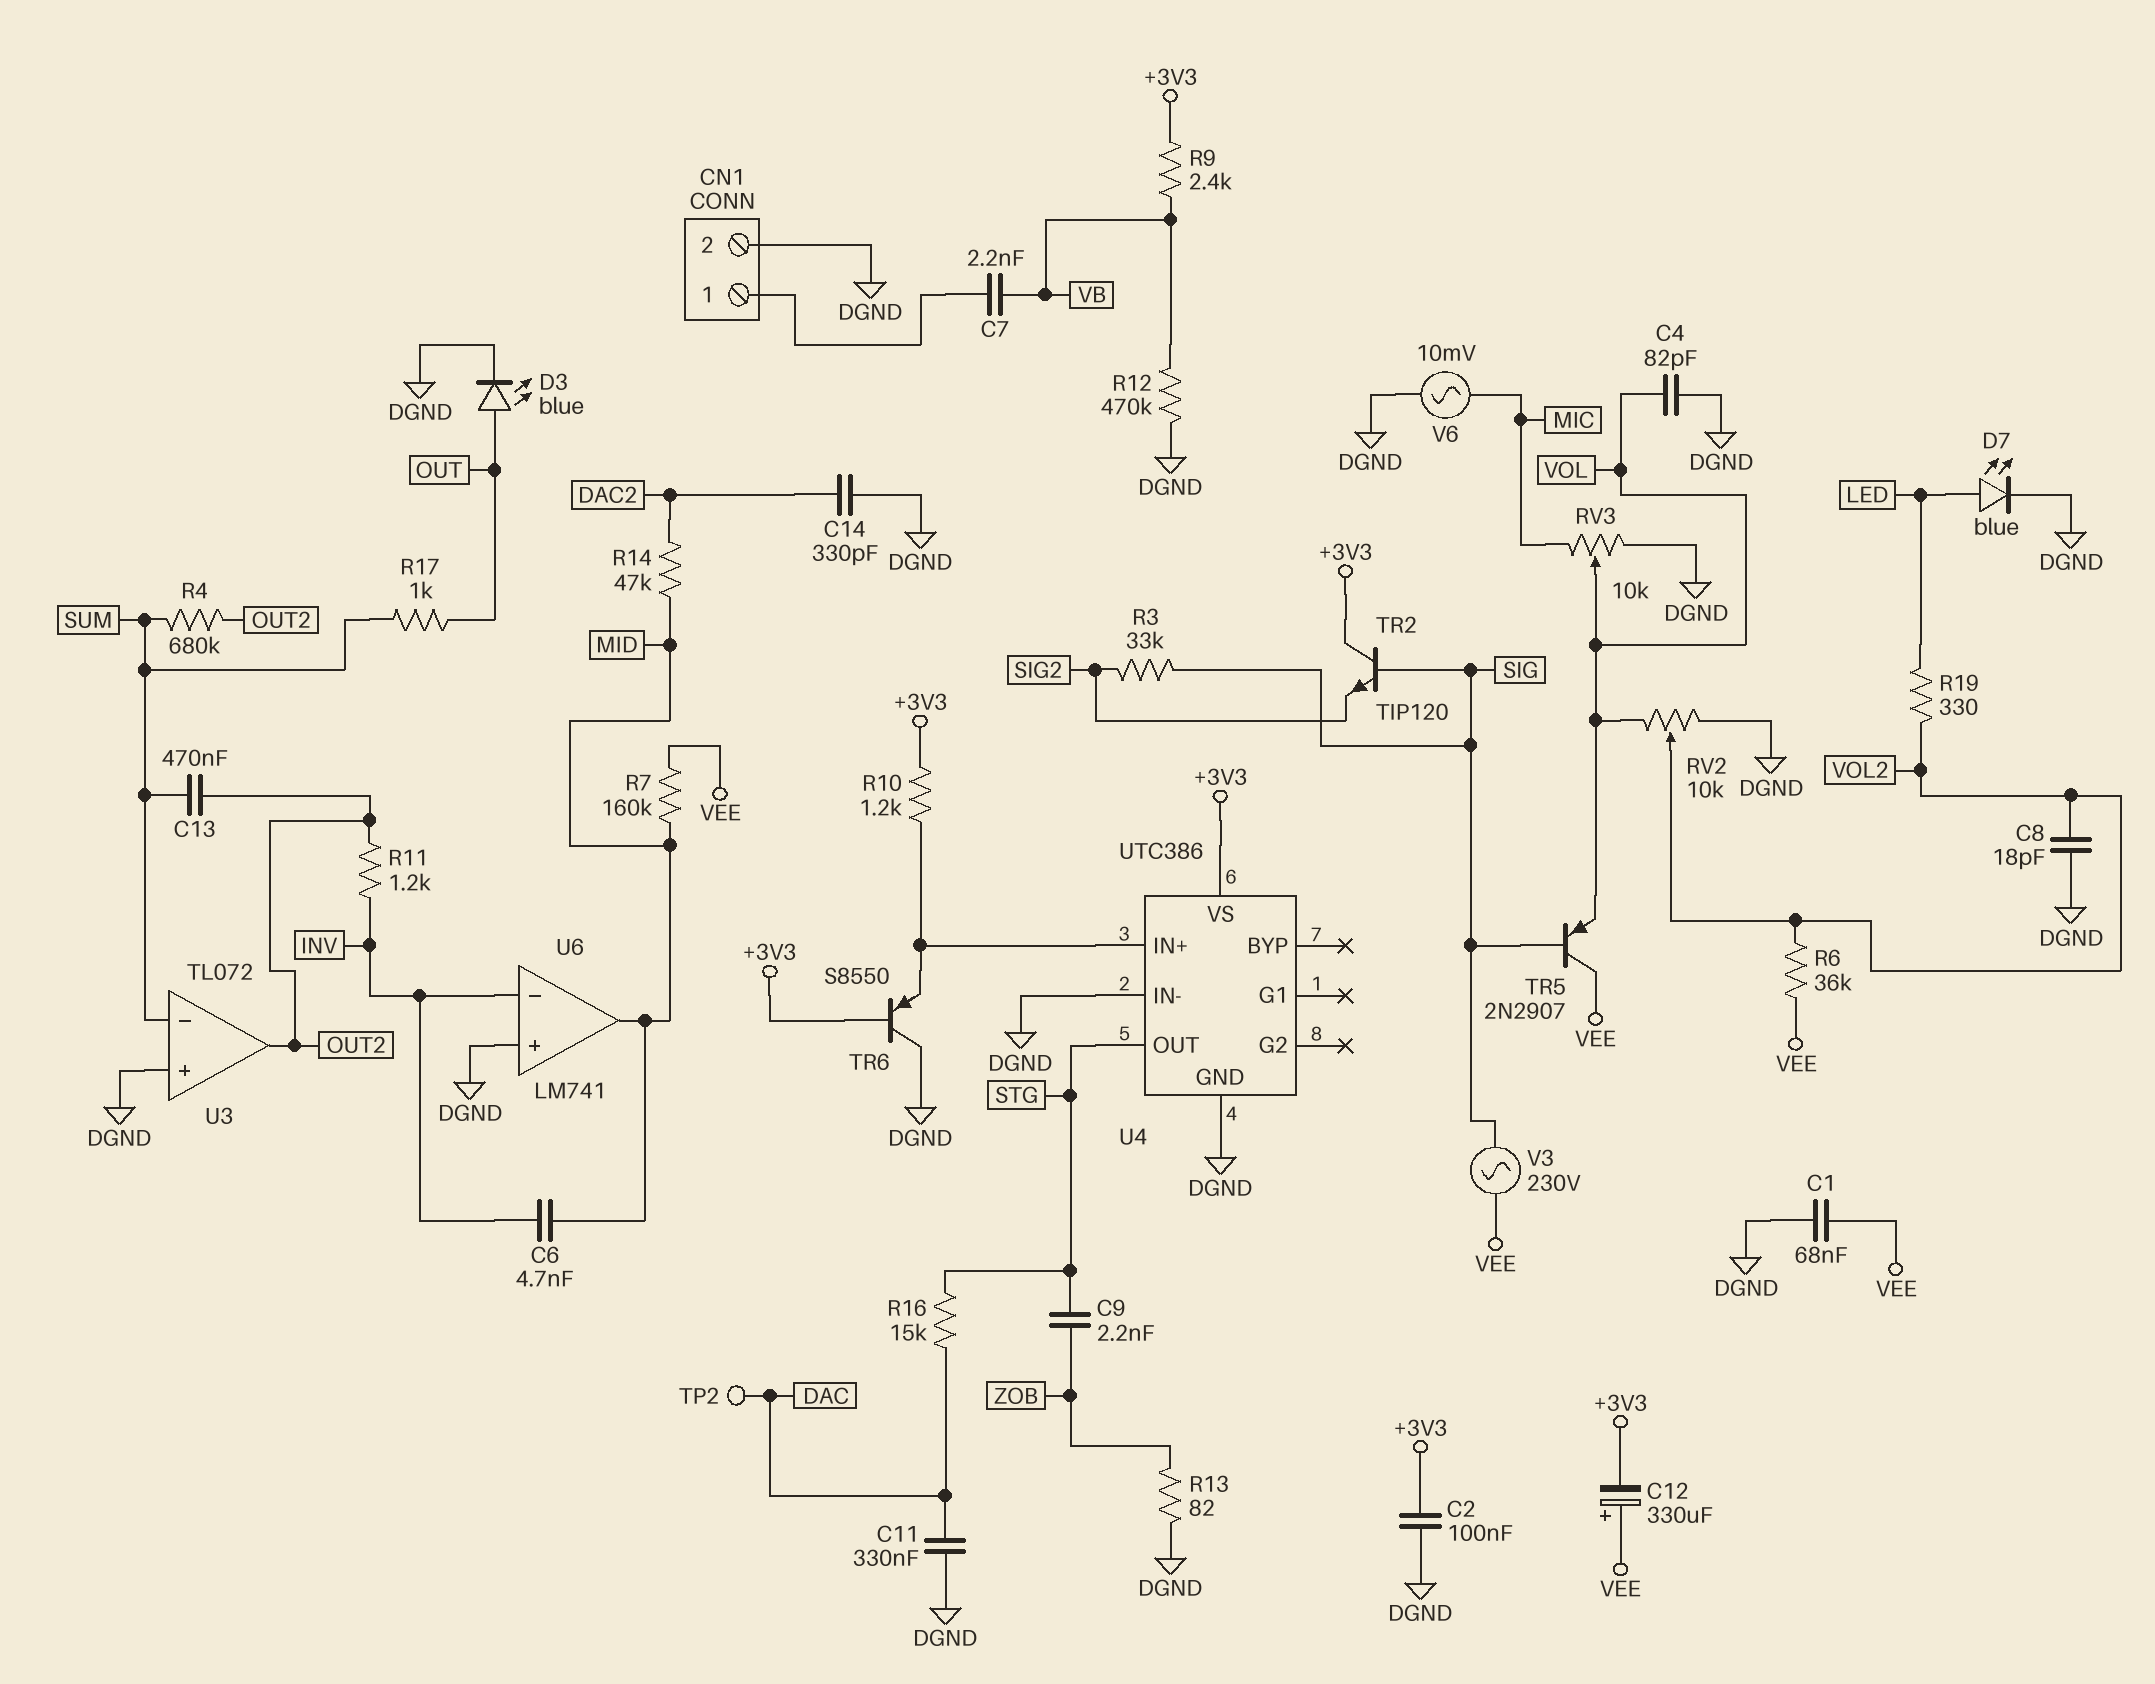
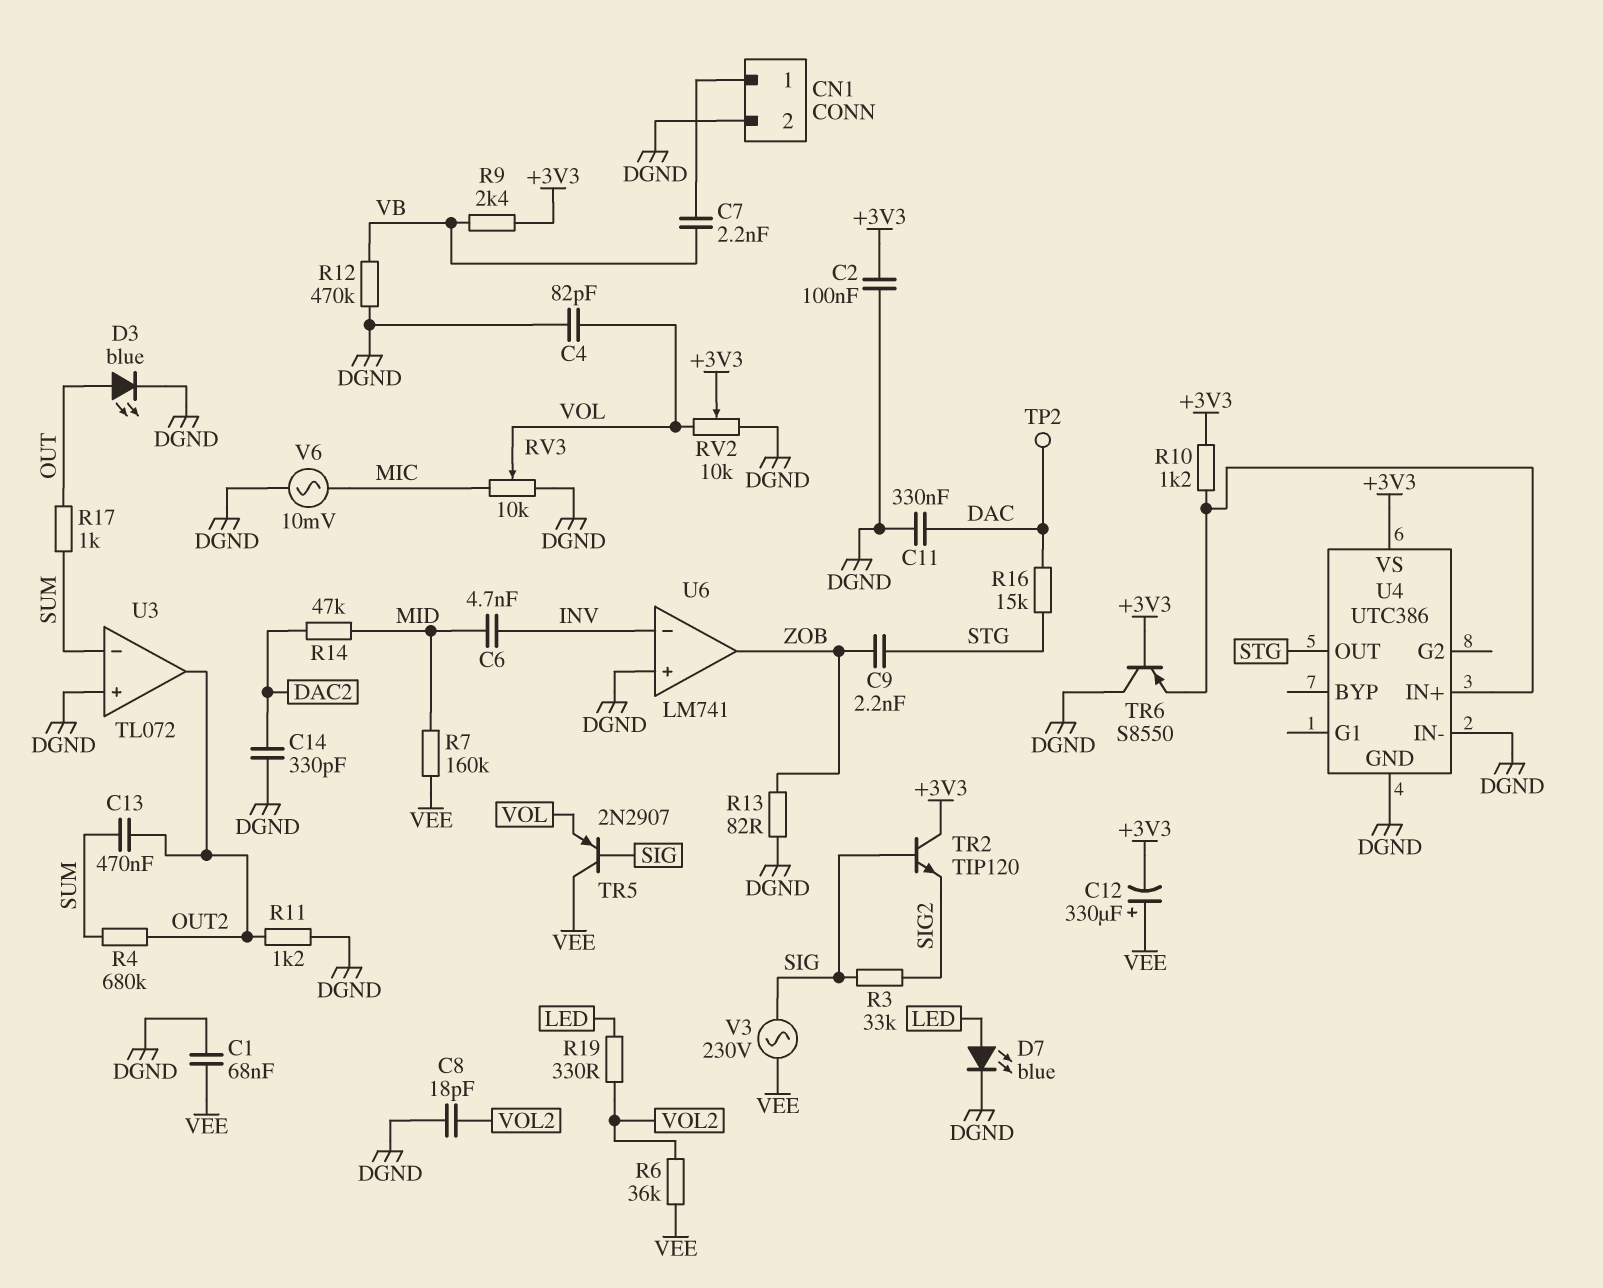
R11: 1.2k (INV, OUT2) -> 1.2k (DGND, OUT2)
RV2: 10k (DGND, VOL, wiper VOL2) -> 10k (DGND, VOL, wiper +3V3)
U6 pin out: MID -> ZOB

